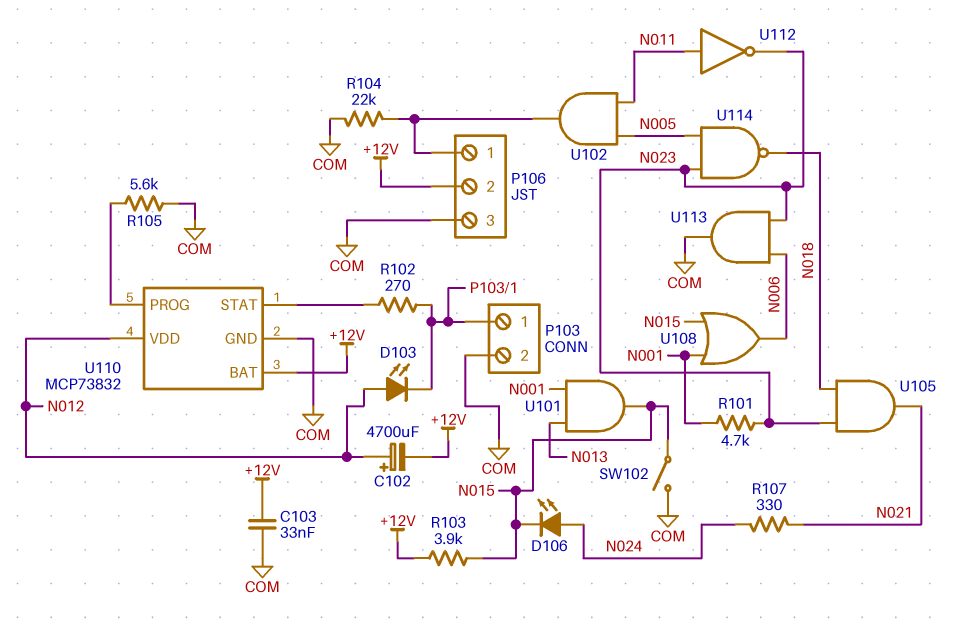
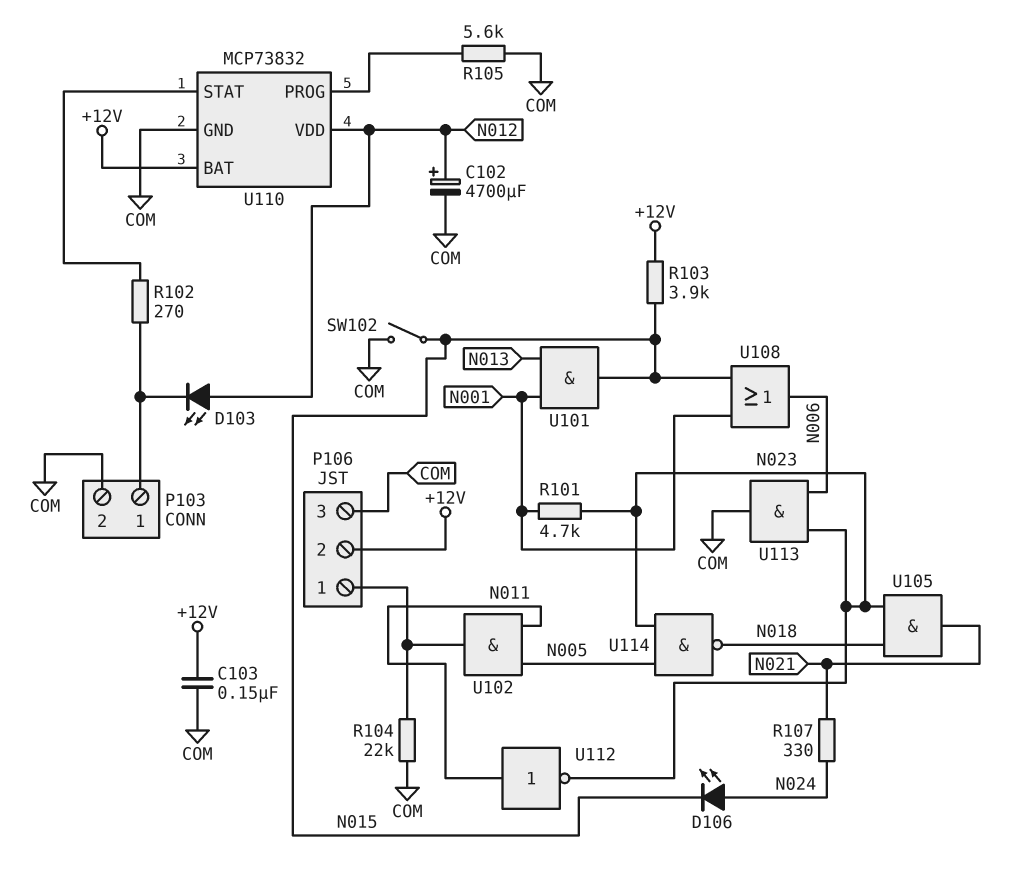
C102: 4700uF (plus N012, minus +12V) -> 4700uF (plus N012, minus COM)
C103: 33nF (+12V, COM) -> 150nF (+12V, COM)

